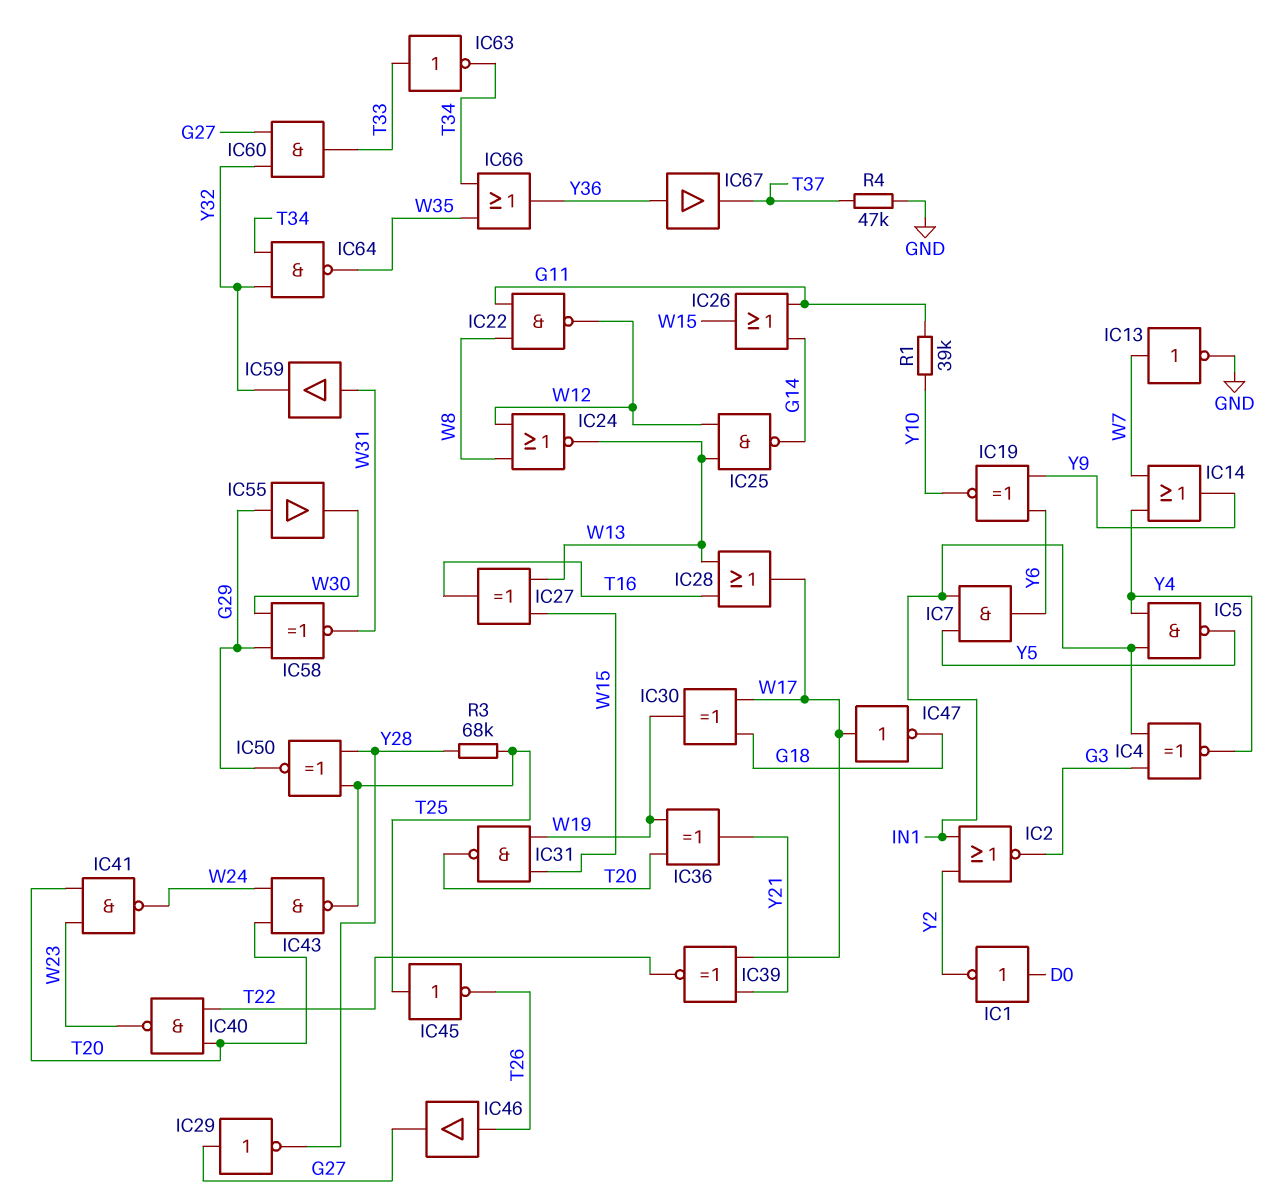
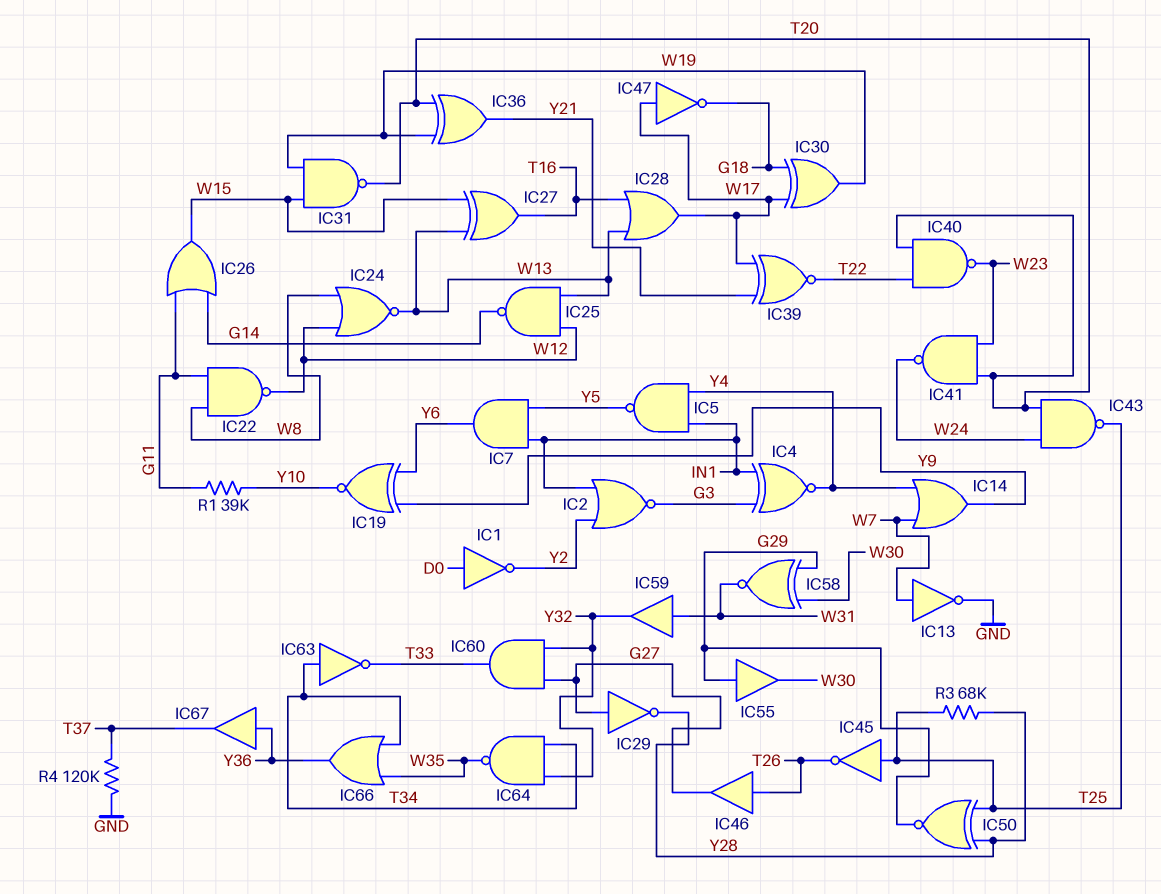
IC63: NOT (in T33, out T34) -> NOT (in T34, out T33)
R4: 47k (GND, T37) -> 120k (GND, T37)

